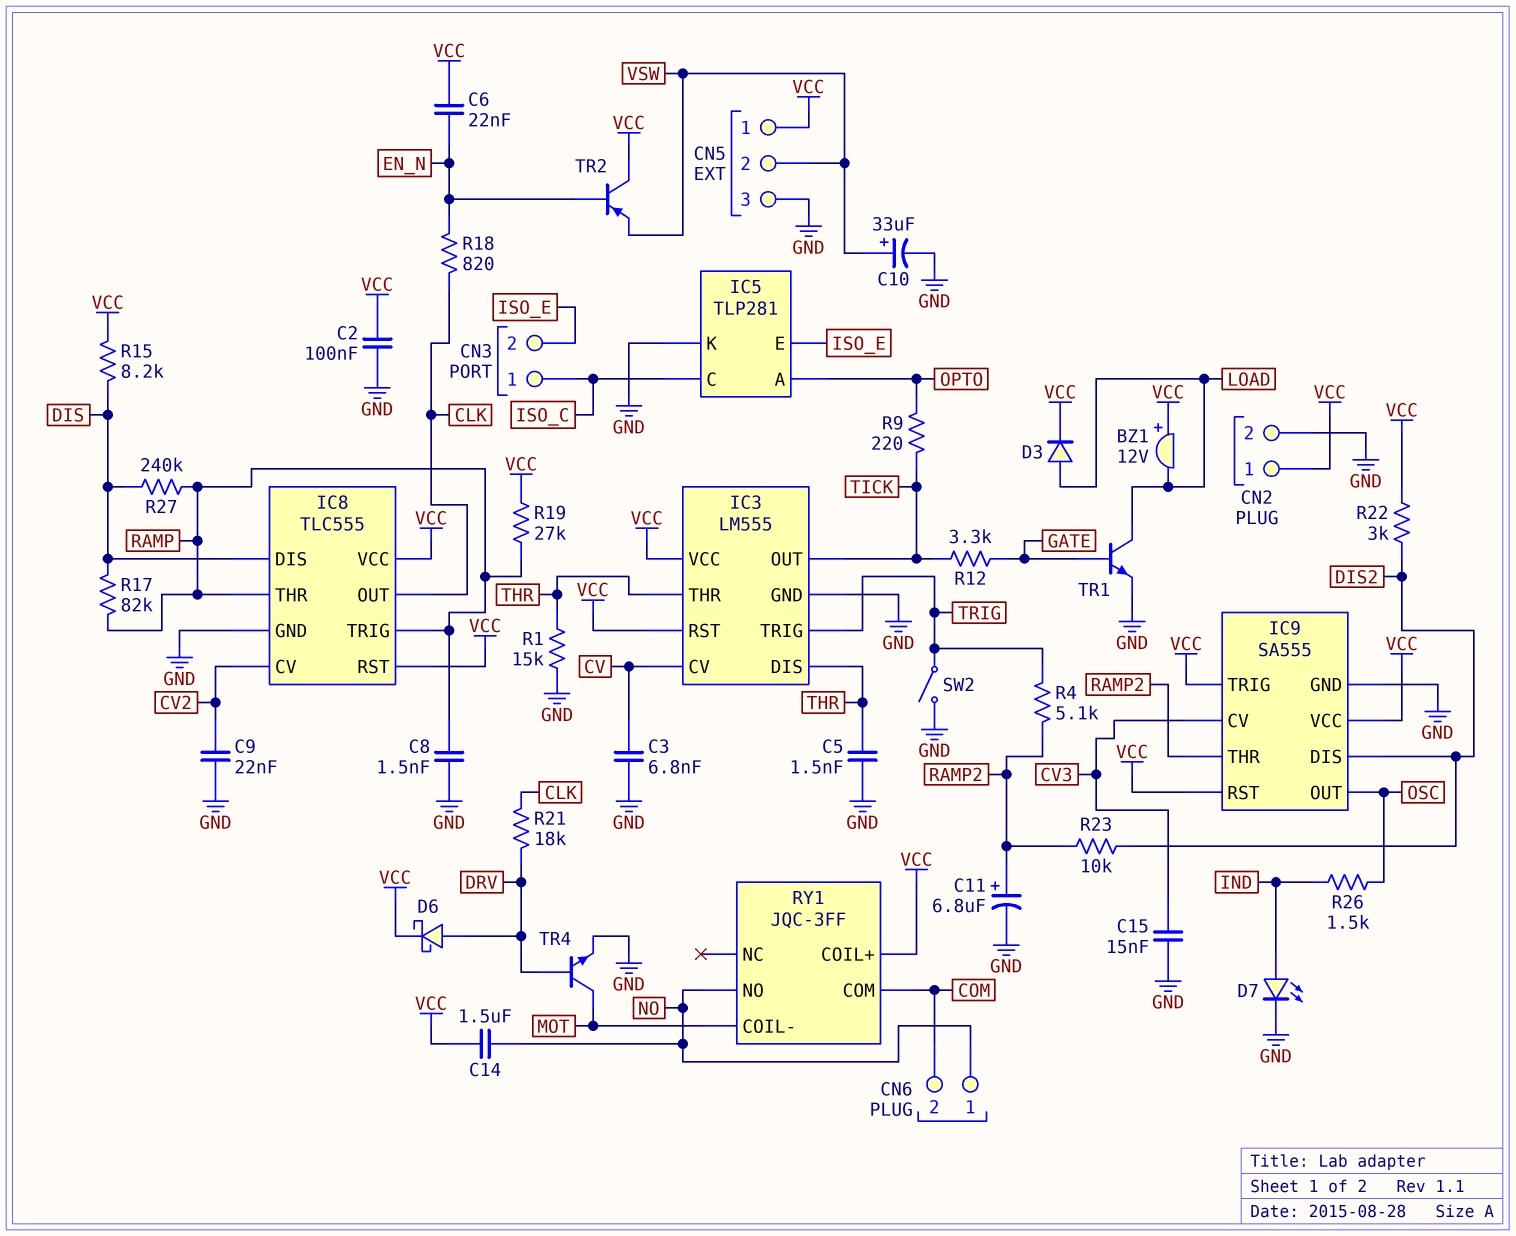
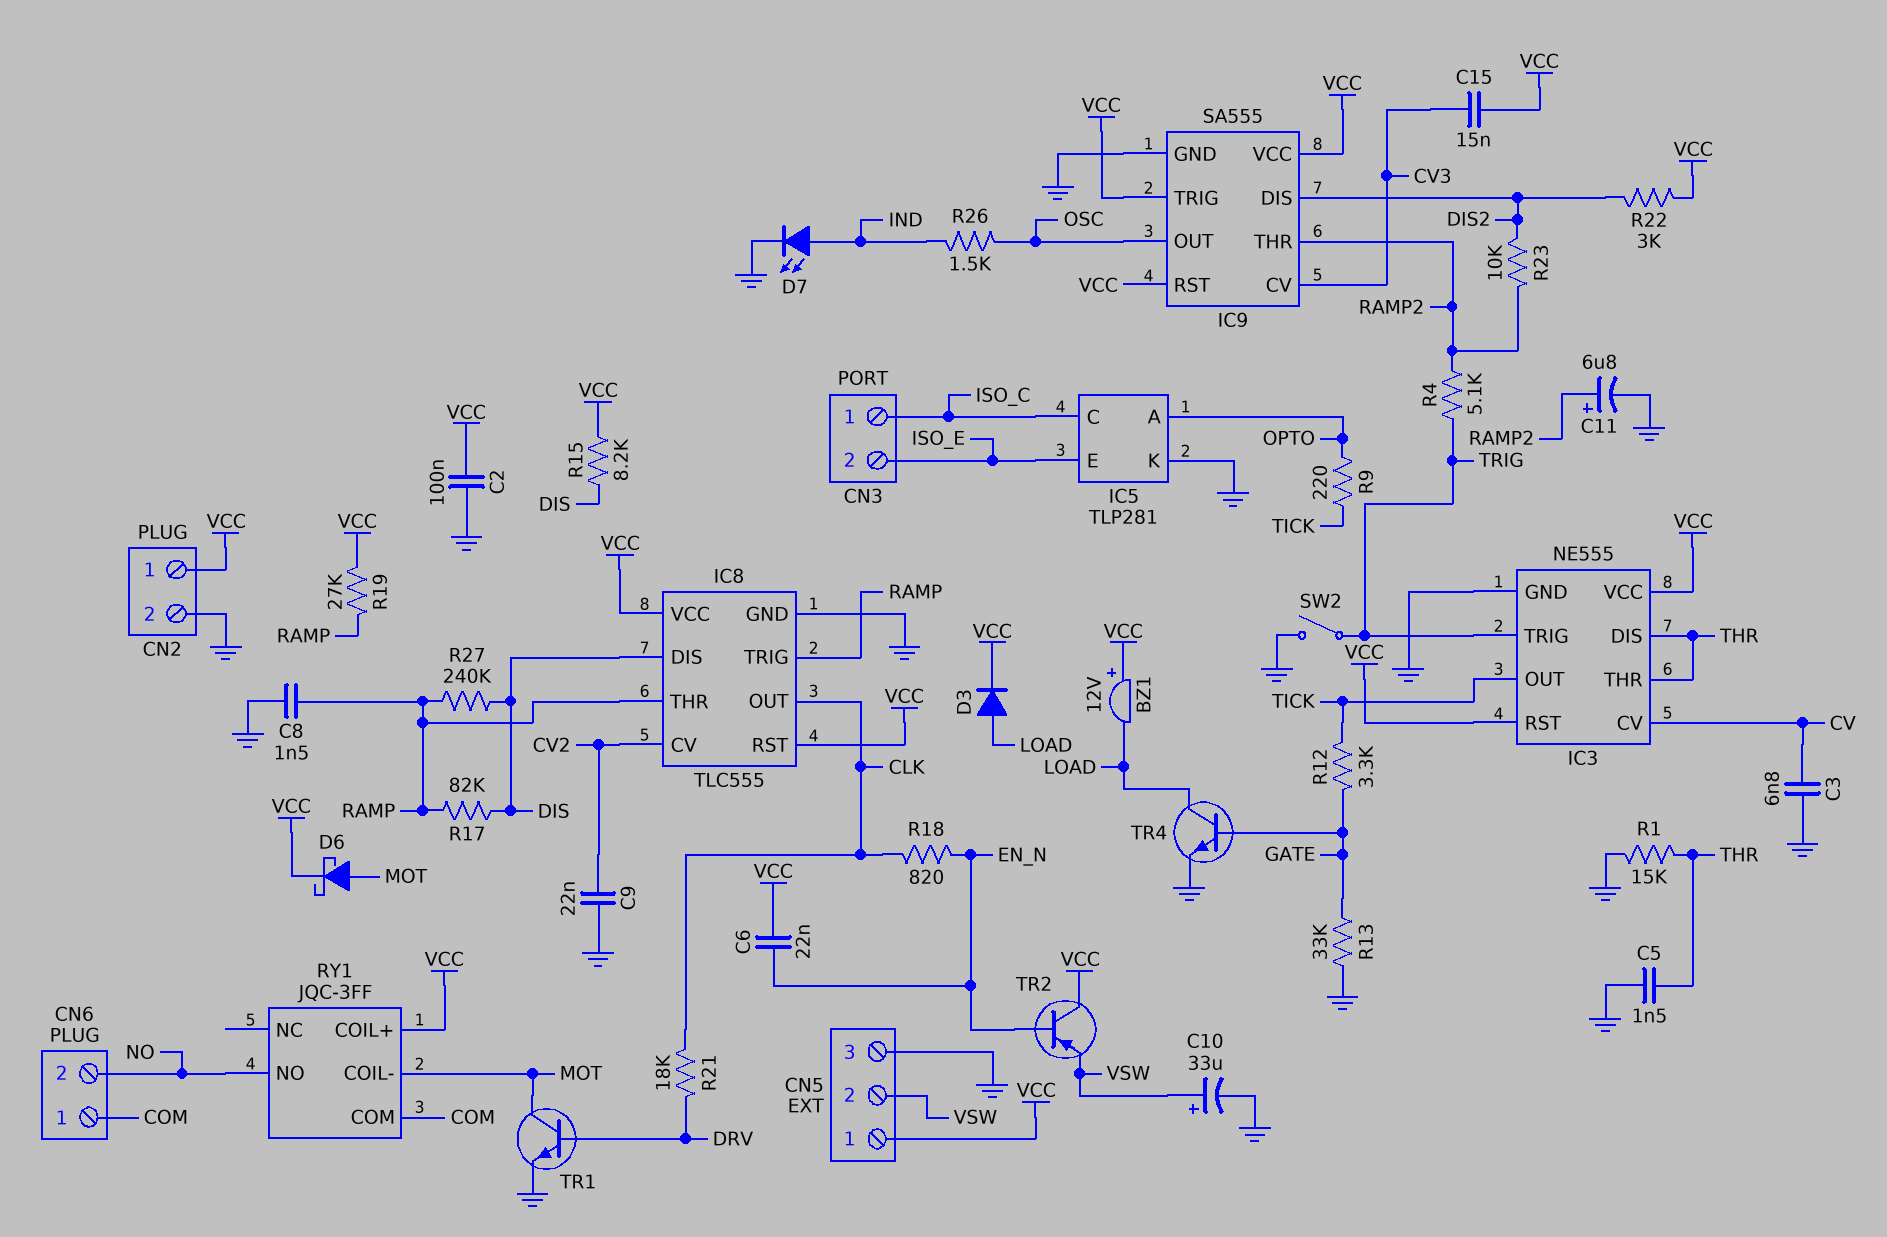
C14: 1.5uF (NO, VCC) -> none
C15: 15nF (CV3, GND) -> 15nF (CV3, VCC)
CN6 pin 1: NO -> COM
CN6 pin 2: COM -> NO
D6: schottky (A DRV, K VCC) -> schottky (A MOT, K VCC)
IC3: LM555 -> NE555
R13: none -> 33k (GATE, GND)
TR1: NPN (B GATE, C LOAD, E GND) -> NPN (B DRV, C MOT, E GND)
TR4: NPN (B DRV, C MOT, E GND) -> NPN (B GATE, C LOAD, E GND)

